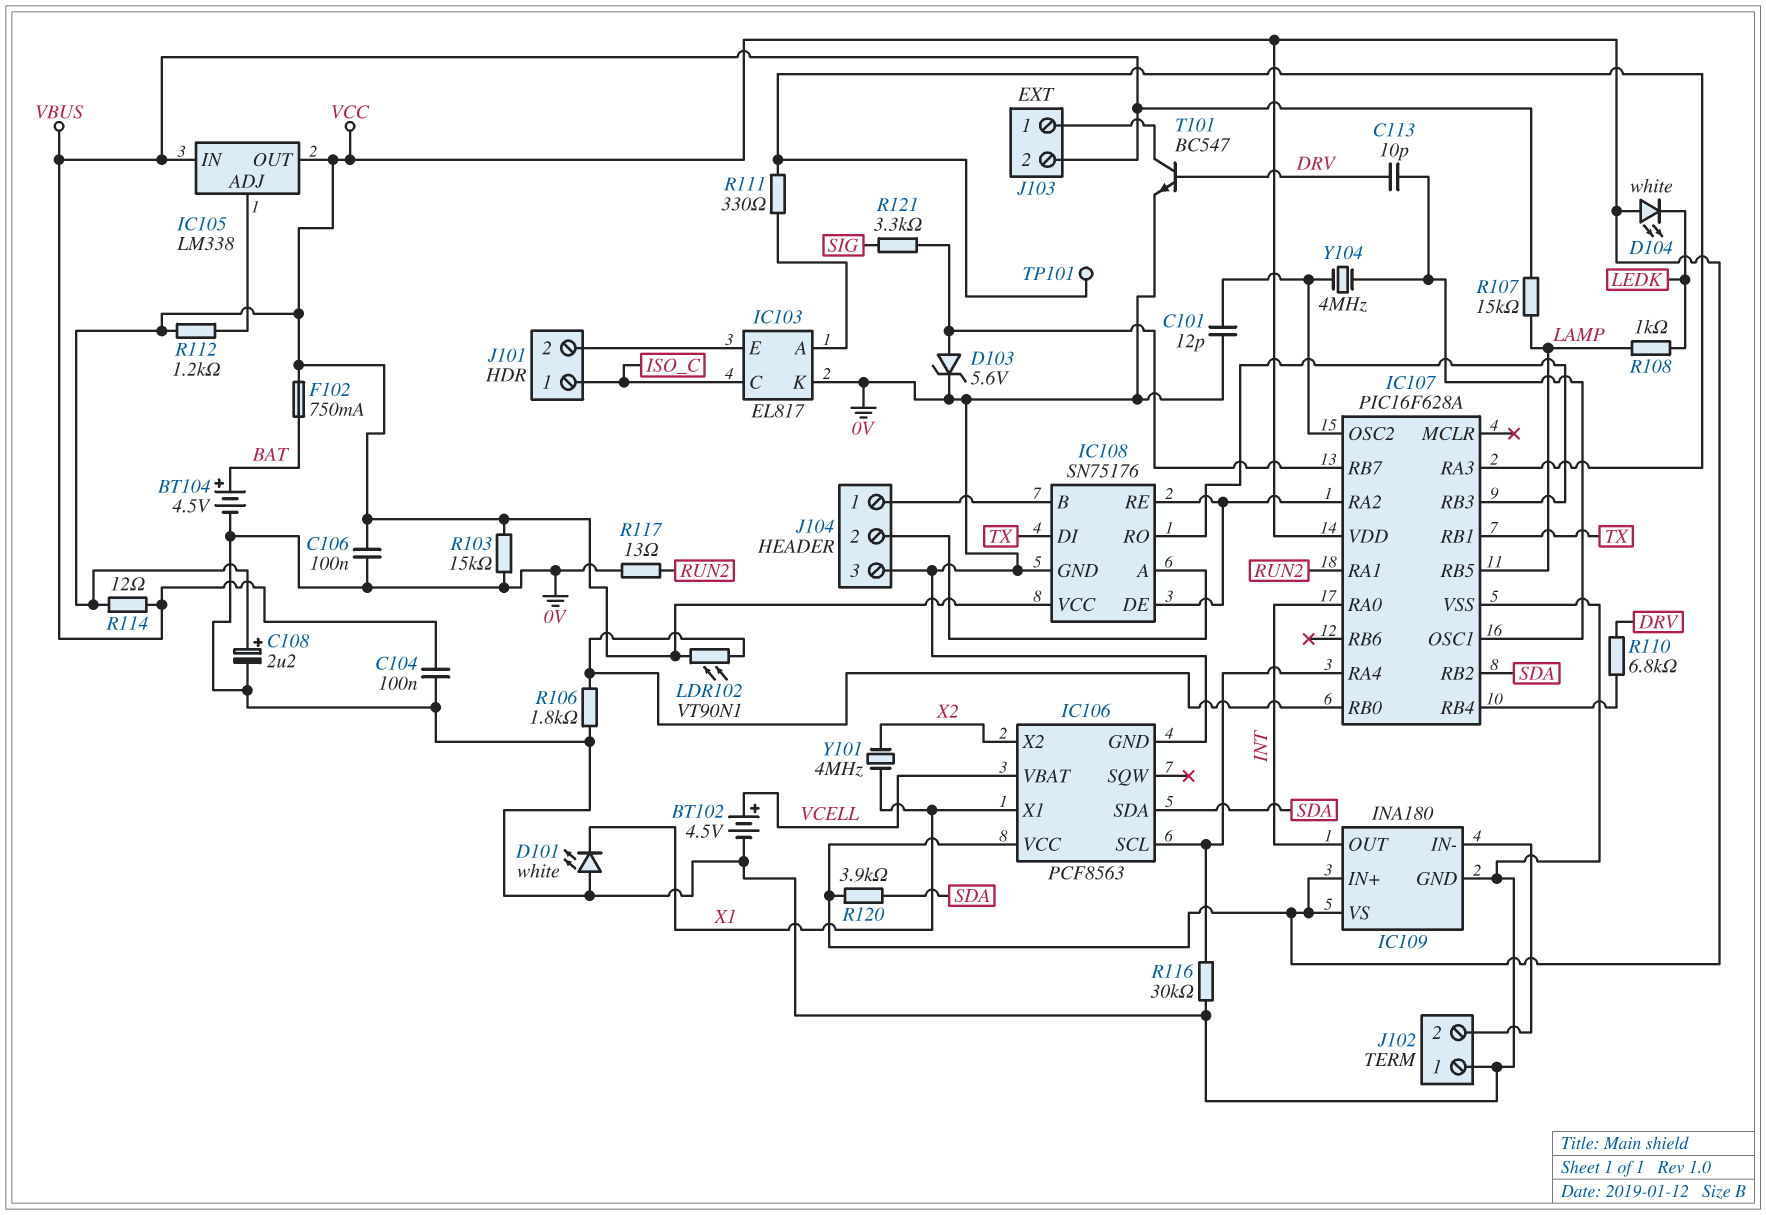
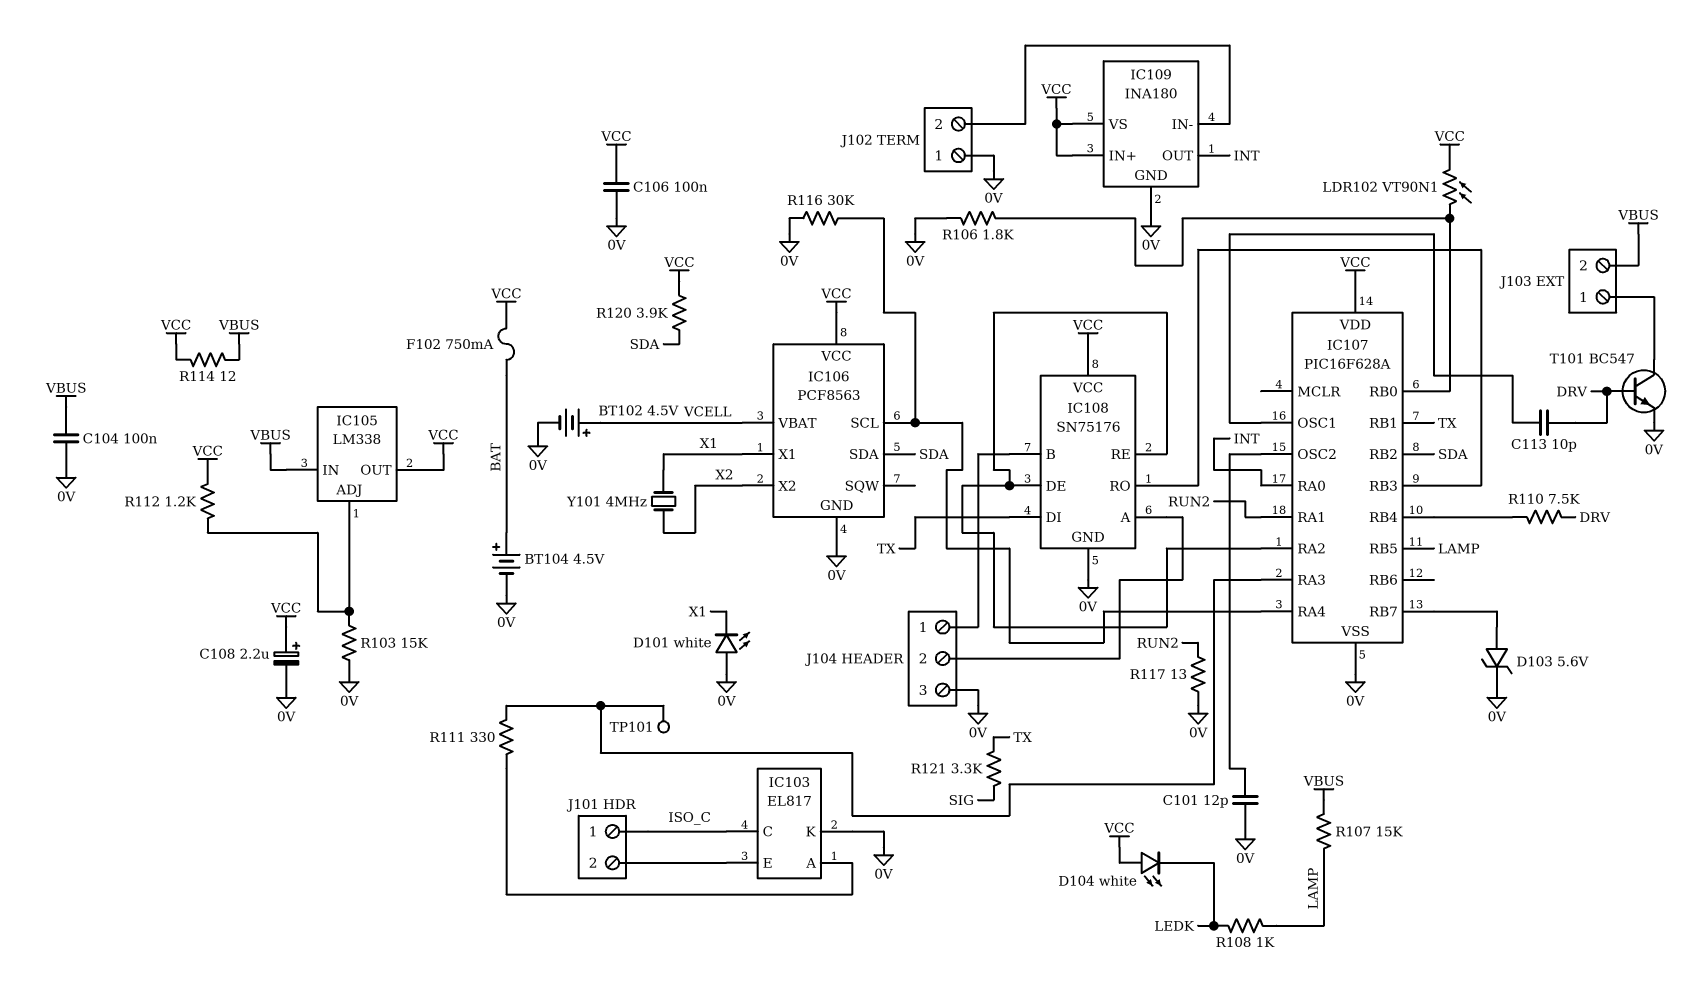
R103: 15k (0V, VCC) -> 15k (0V, IC105/ADJ)
R110: 6.8k (DRV, IC107/RB4) -> 7.5k (DRV, IC107/RB4)
R121: 3.3k (IC107/RB7, SIG) -> 3.3k (SIG, TX)
Y104: 4MHz (IC107/OSC1, IC107/OSC2) -> none

